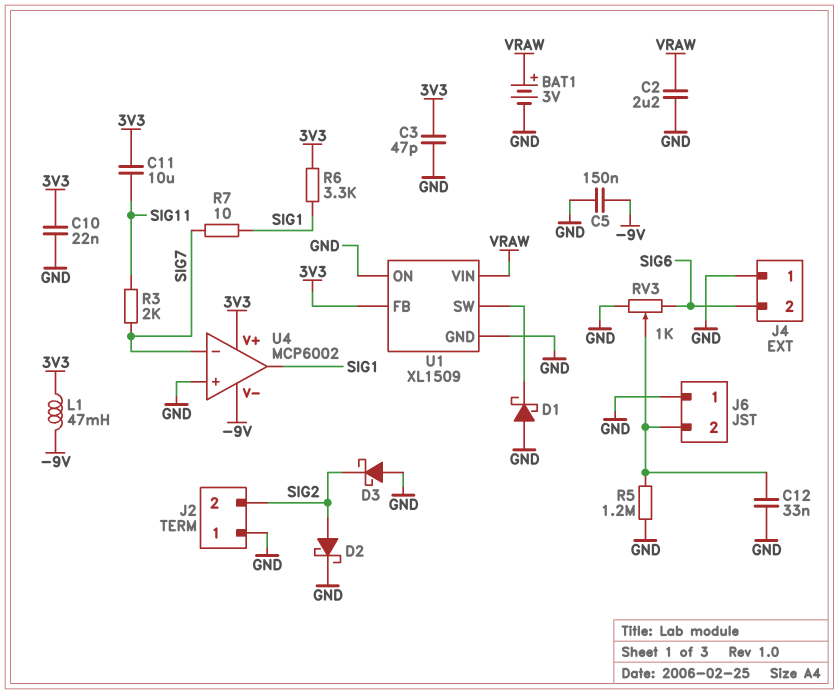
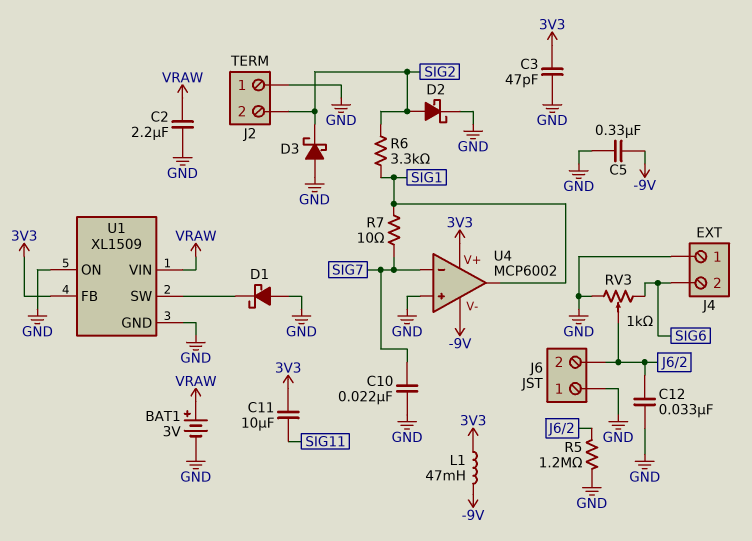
C5: 150nF (-9V, GND) -> 330nF (-9V, GND)
C10: 22nF (3V3, GND) -> 22nF (GND, SIG7)
R3: 2k (SIG7, SIG11) -> none
R6: 3.3k (3V3, SIG1) -> 3.3k (SIG1, SIG2)

